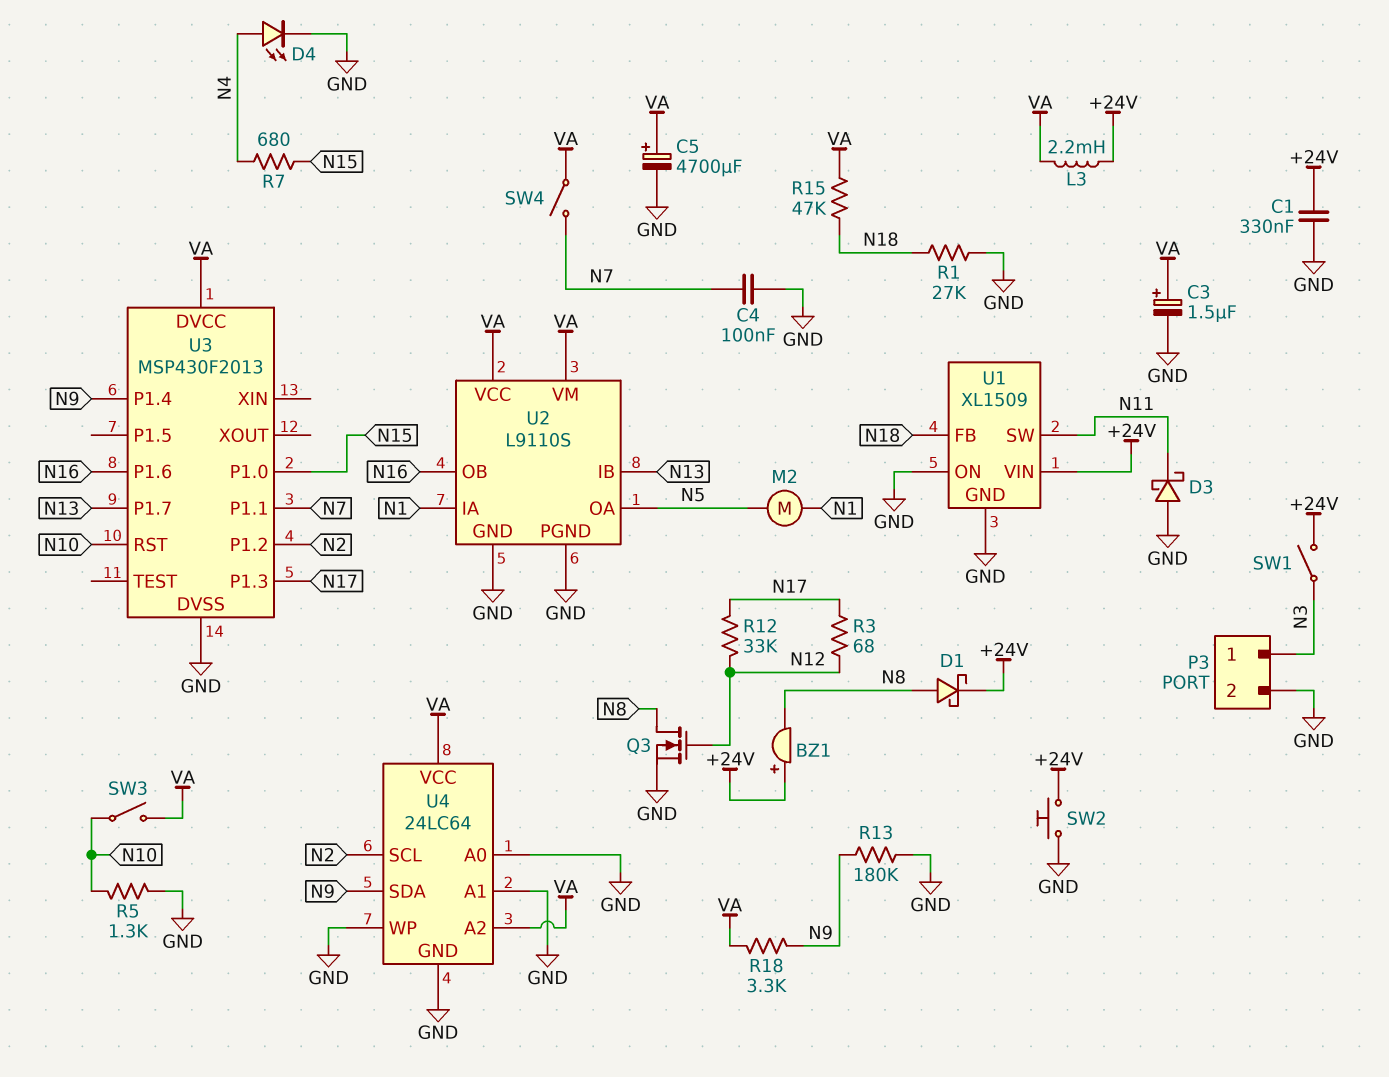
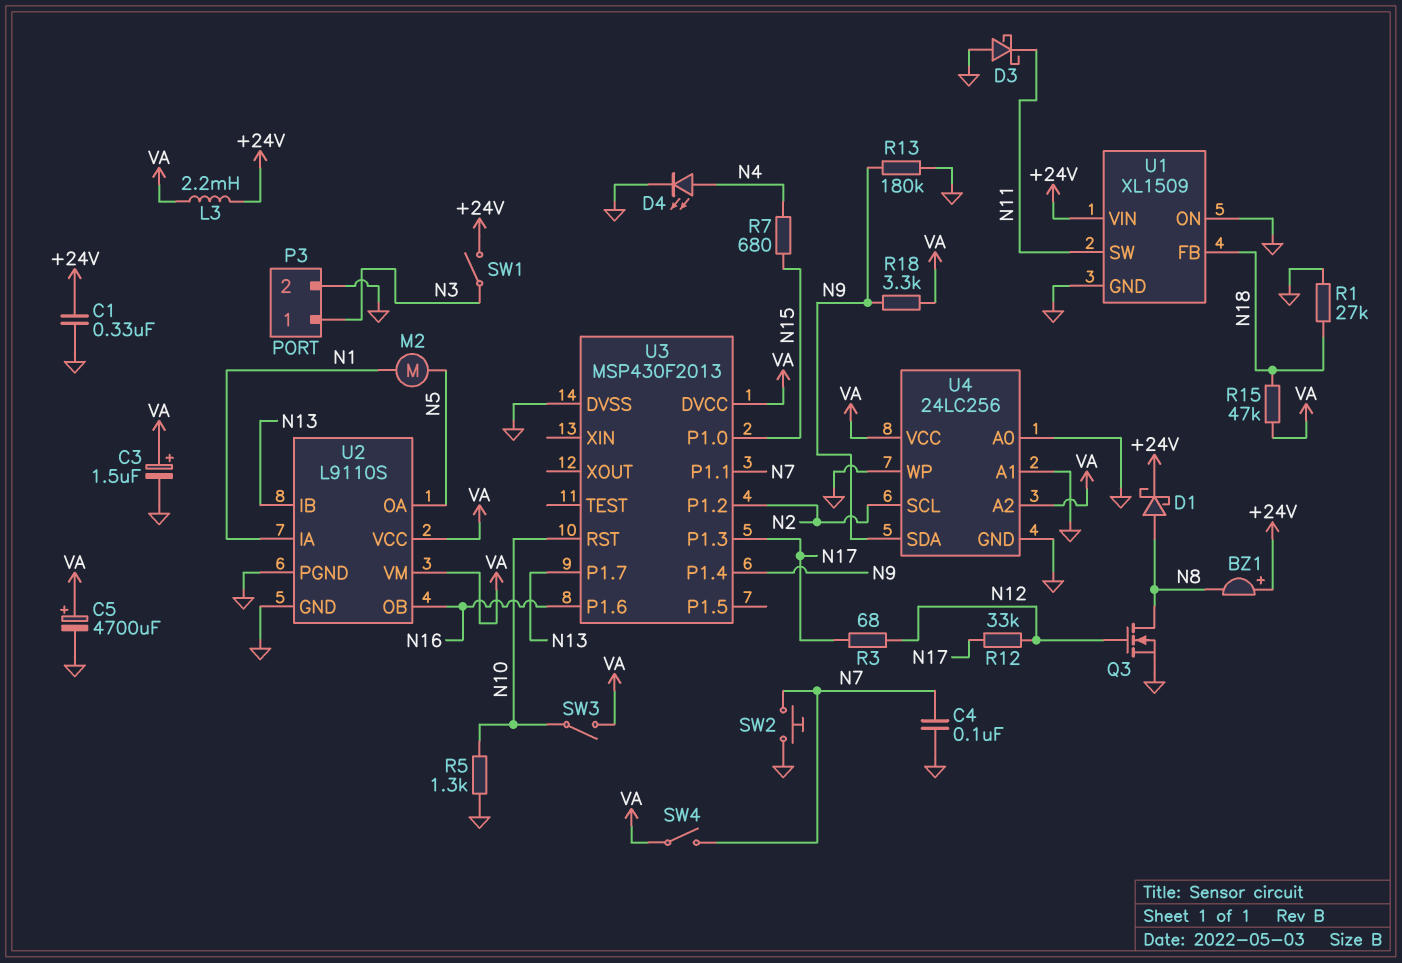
SW2: button (+24V, GND) -> button (GND, N7)
U4: 24LC64 -> 24LC256

